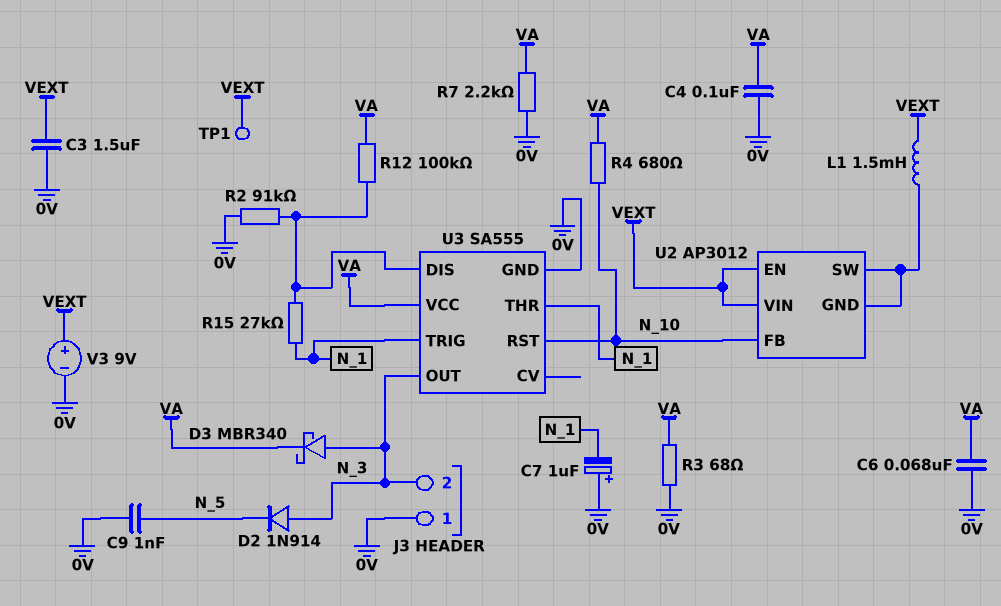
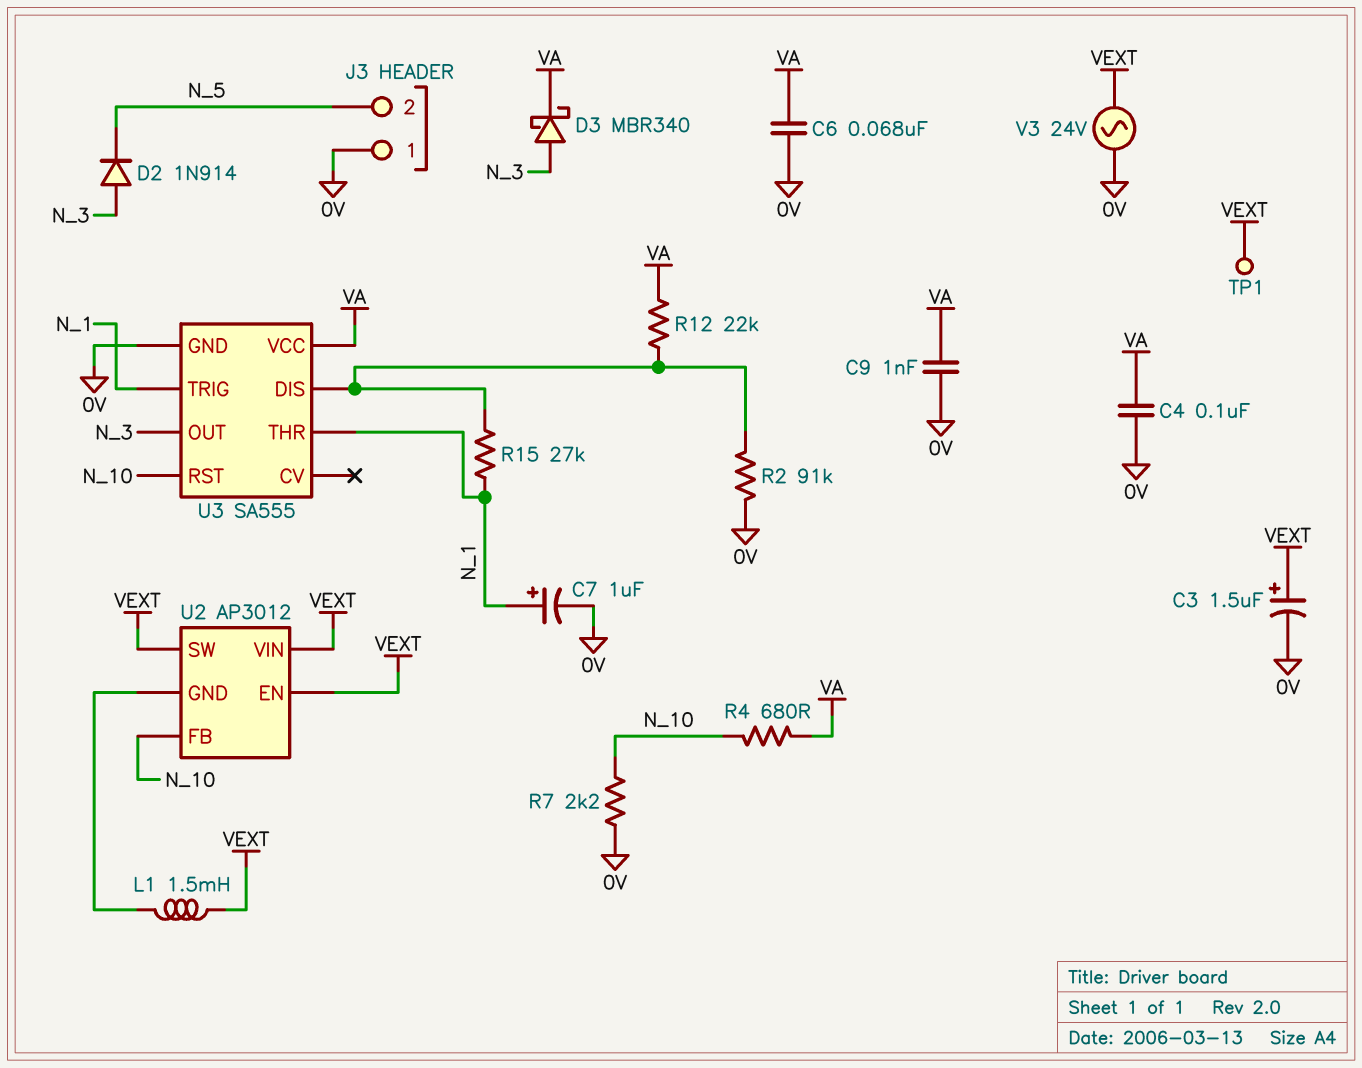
C3: 1.5uF (0V, VEXT) -> 1.5uF (plus VEXT, minus 0V)
C7: 1uF (plus 0V, minus N_1) -> 1uF (plus N_1, minus 0V)
C9: 1nF (0V, N_5) -> 1nF (0V, VA)
J3 pin 2: N_3 -> N_5
R3: 68 (0V, VA) -> none
R7: 2.2k (0V, VA) -> 2.2k (0V, N_10)
R12: 100k (U3/DIS, VA) -> 22k (U3/DIS, VA)
U2 pin SW: U2/GND -> VEXT
V3: 9V (plus VEXT, minus 0V) -> AC 24V (0V, VEXT)

